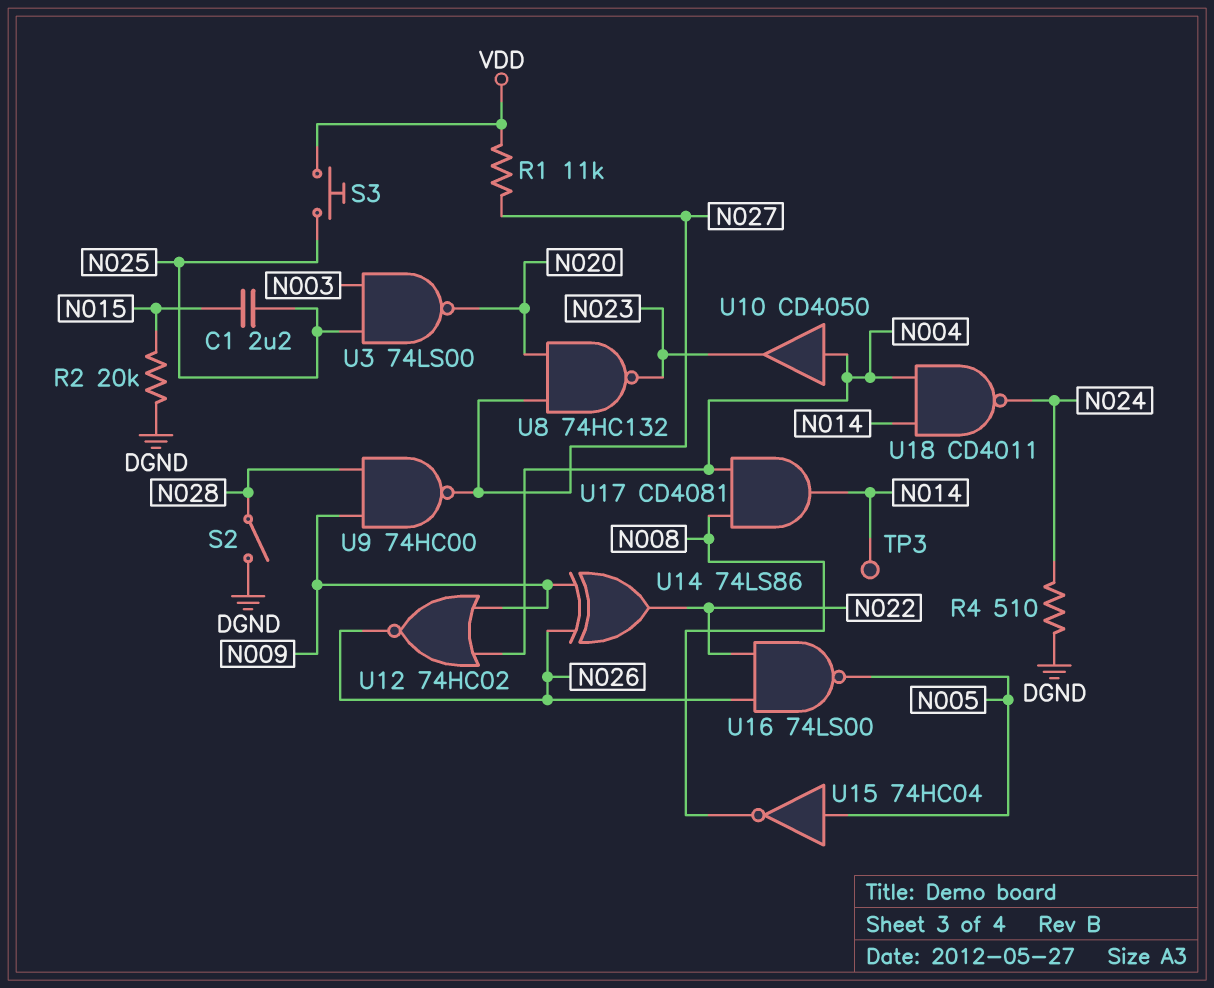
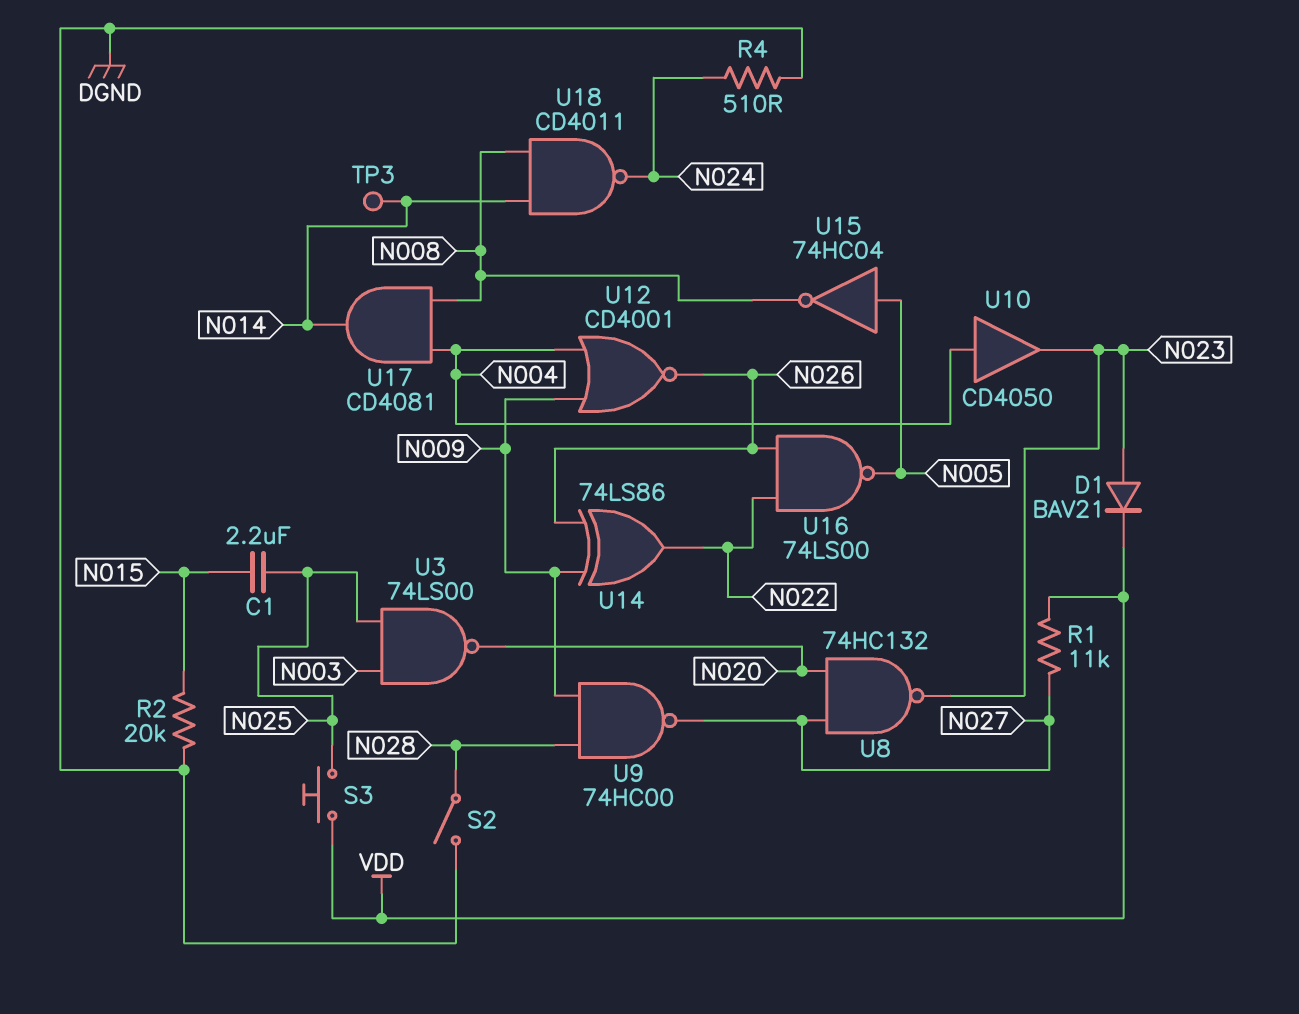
D1: none -> diode BAV21 (A N023, K VDD)
U12: NOR 74HC02 (in N004, in N009, out N026) -> NOR CD4001 (in N004, in N009, out N026)
U18: NAND CD4011 (in N004, in N014, out N024) -> NAND CD4011 (in N008, in N014, out N024)

